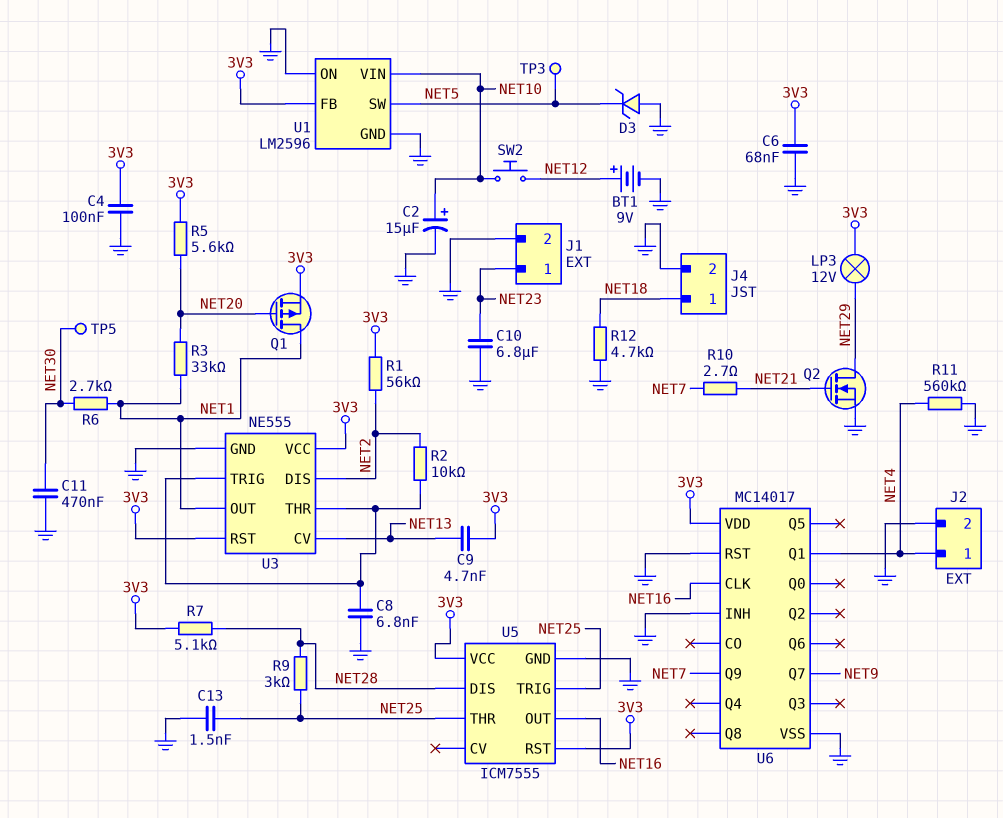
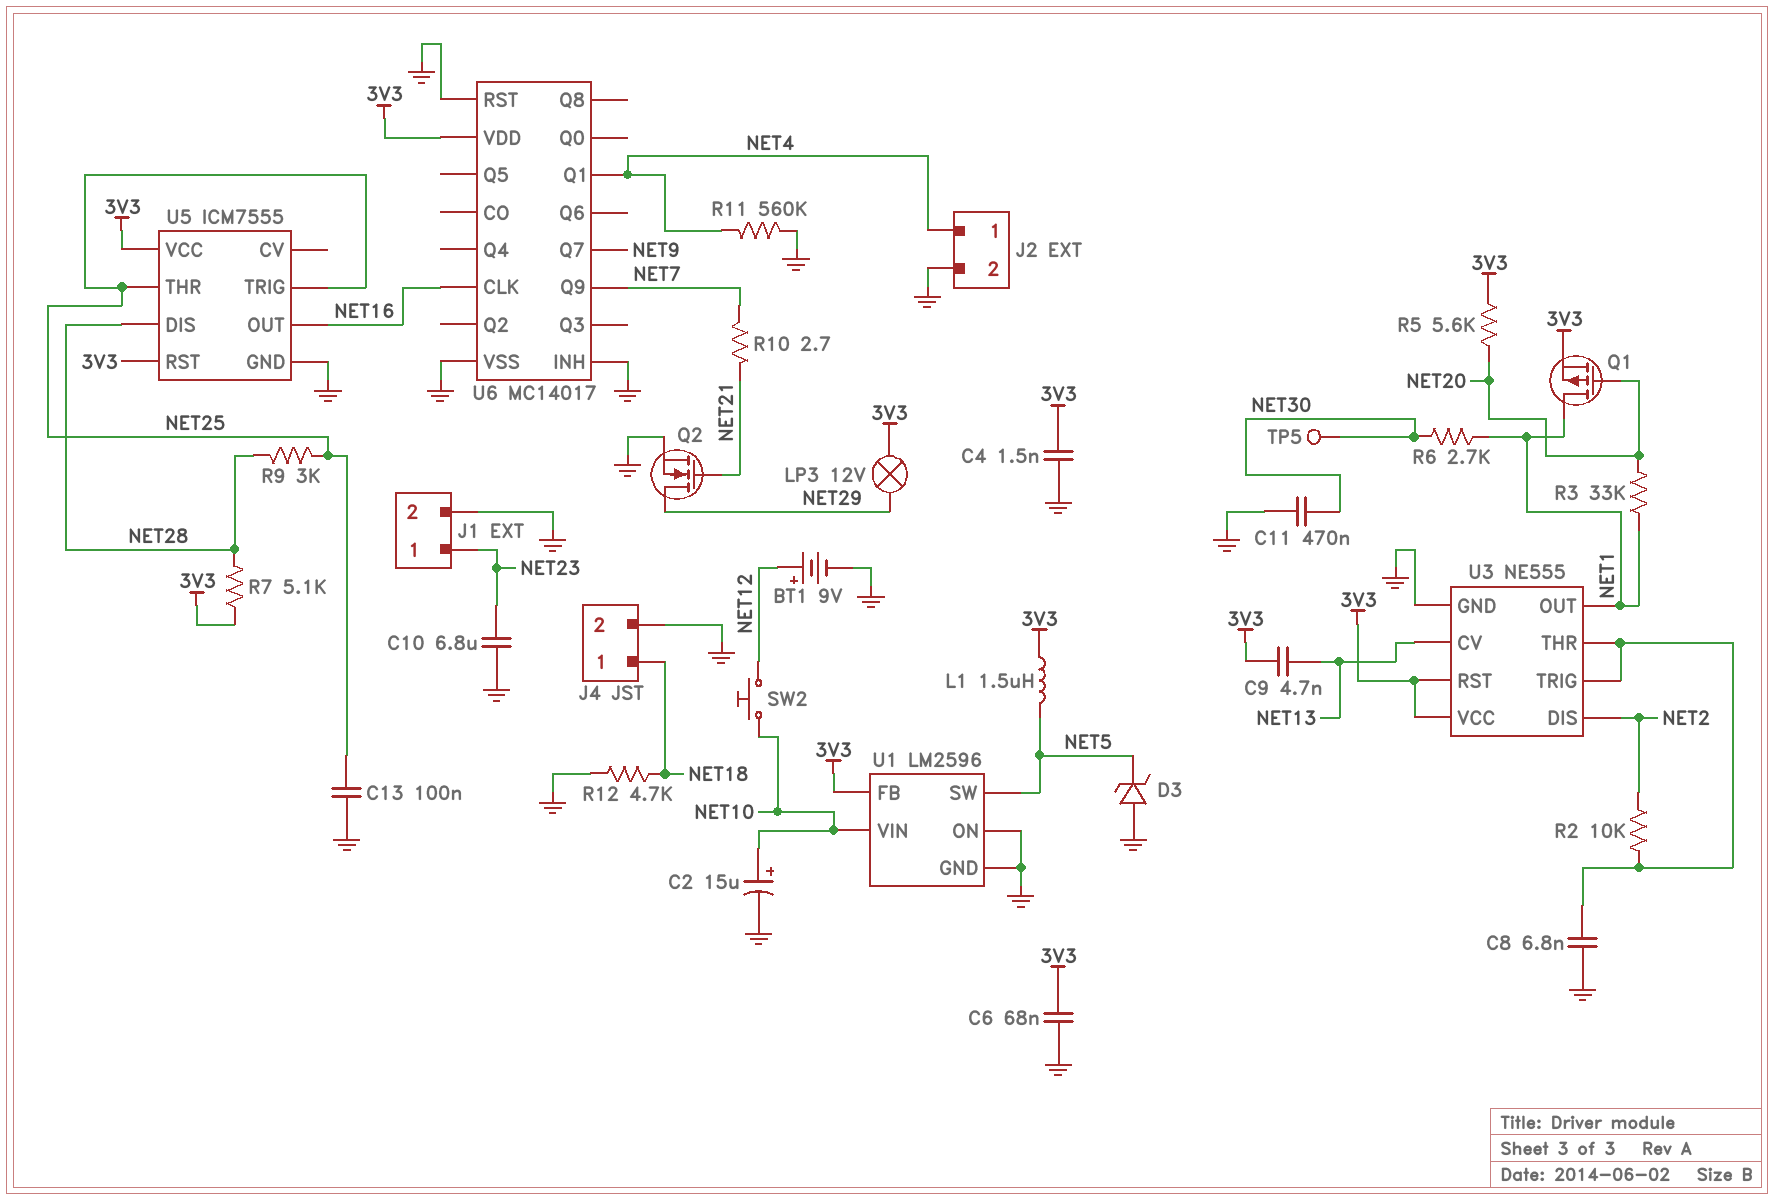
C4: 100nF (3V3, GND) -> 1.5nF (3V3, GND)
C13: 1.5nF (GND, NET25) -> 100nF (GND, NET25)
L1: none -> 1.5uH (3V3, NET5)
R1: 56k (3V3, NET2) -> none
TP3: test point (NET5) -> none

